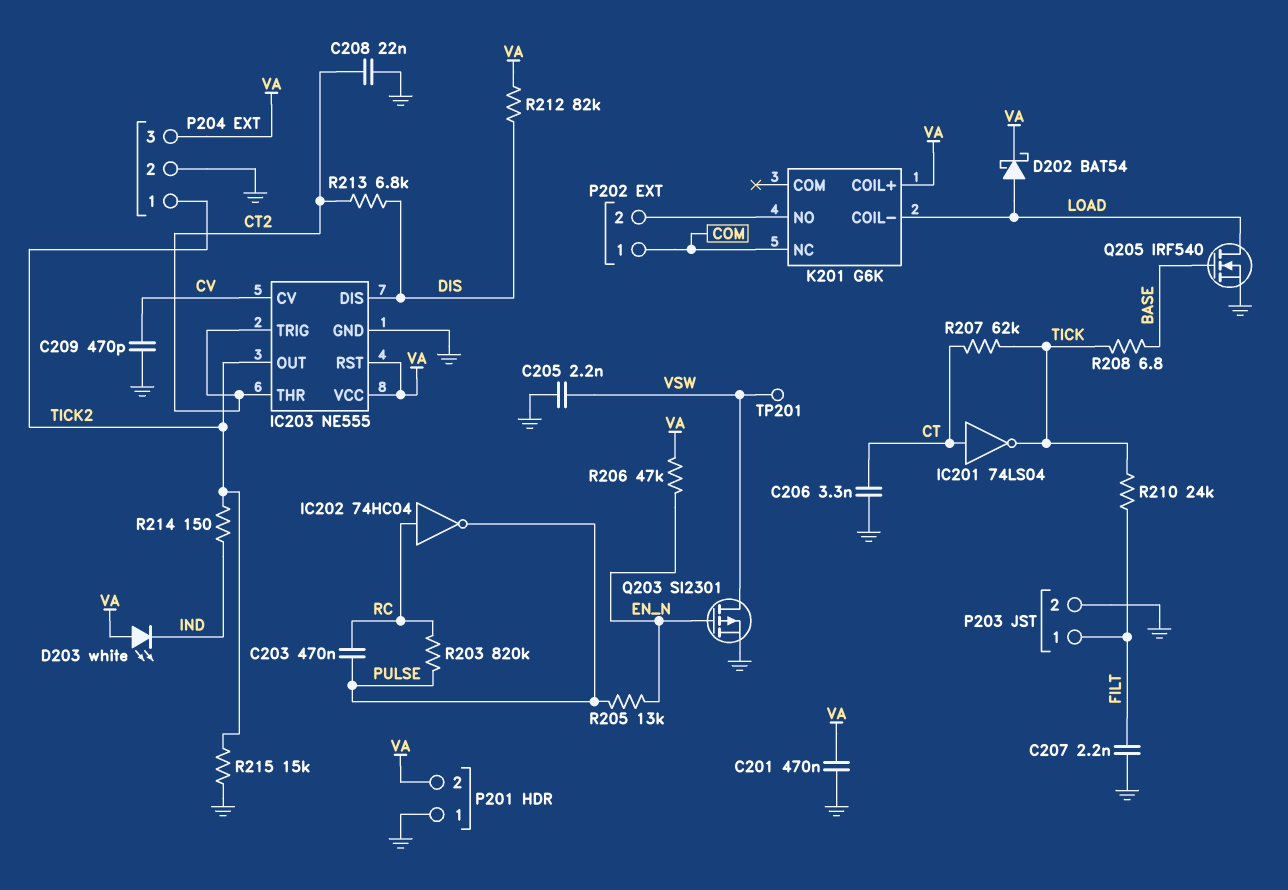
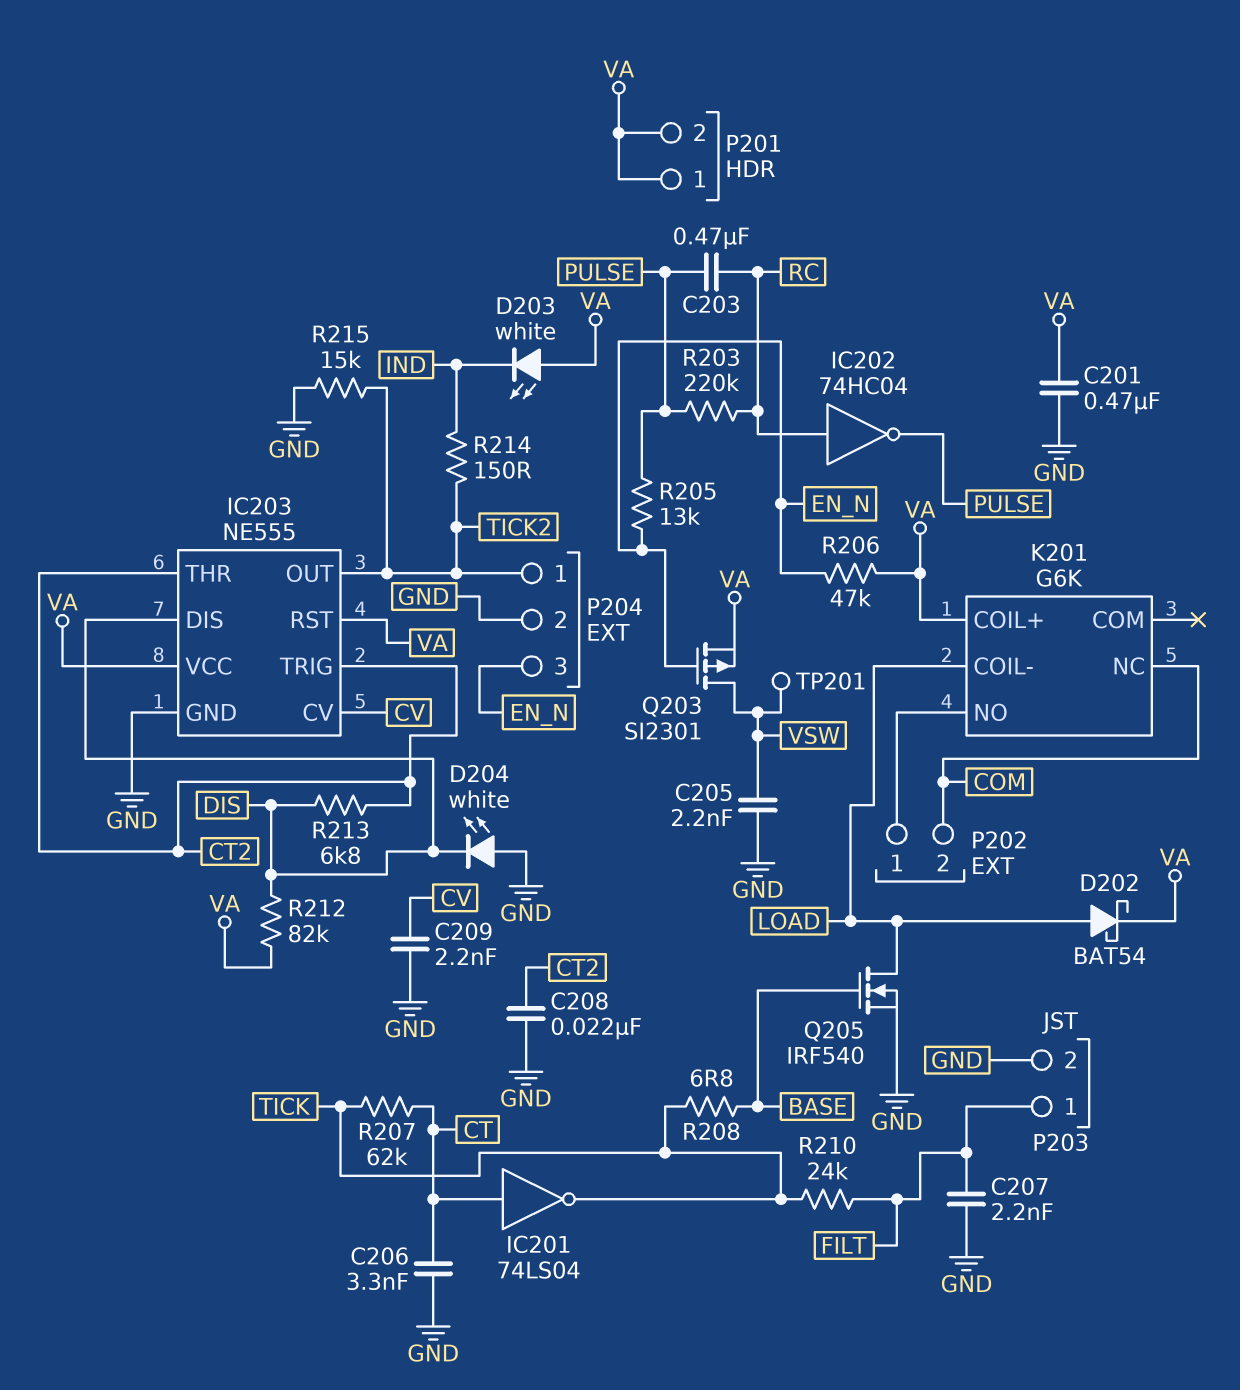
C209: 470pF (CV, GND) -> 2.2nF (CV, GND)
D204: none -> LED white (A GND, K DIS)
P201 pin 1: GND -> VA
P202 pin 1: COM -> K201/NO
P202 pin 2: K201/NO -> COM
P204 pin 3: VA -> EN_N
Q203: PMOS SI2301 (G EN_N, D VSW, S GND) -> PMOS SI2301 (G EN_N, D VSW, S VA)
R203: 820k (PULSE, RC) -> 220k (PULSE, RC)

